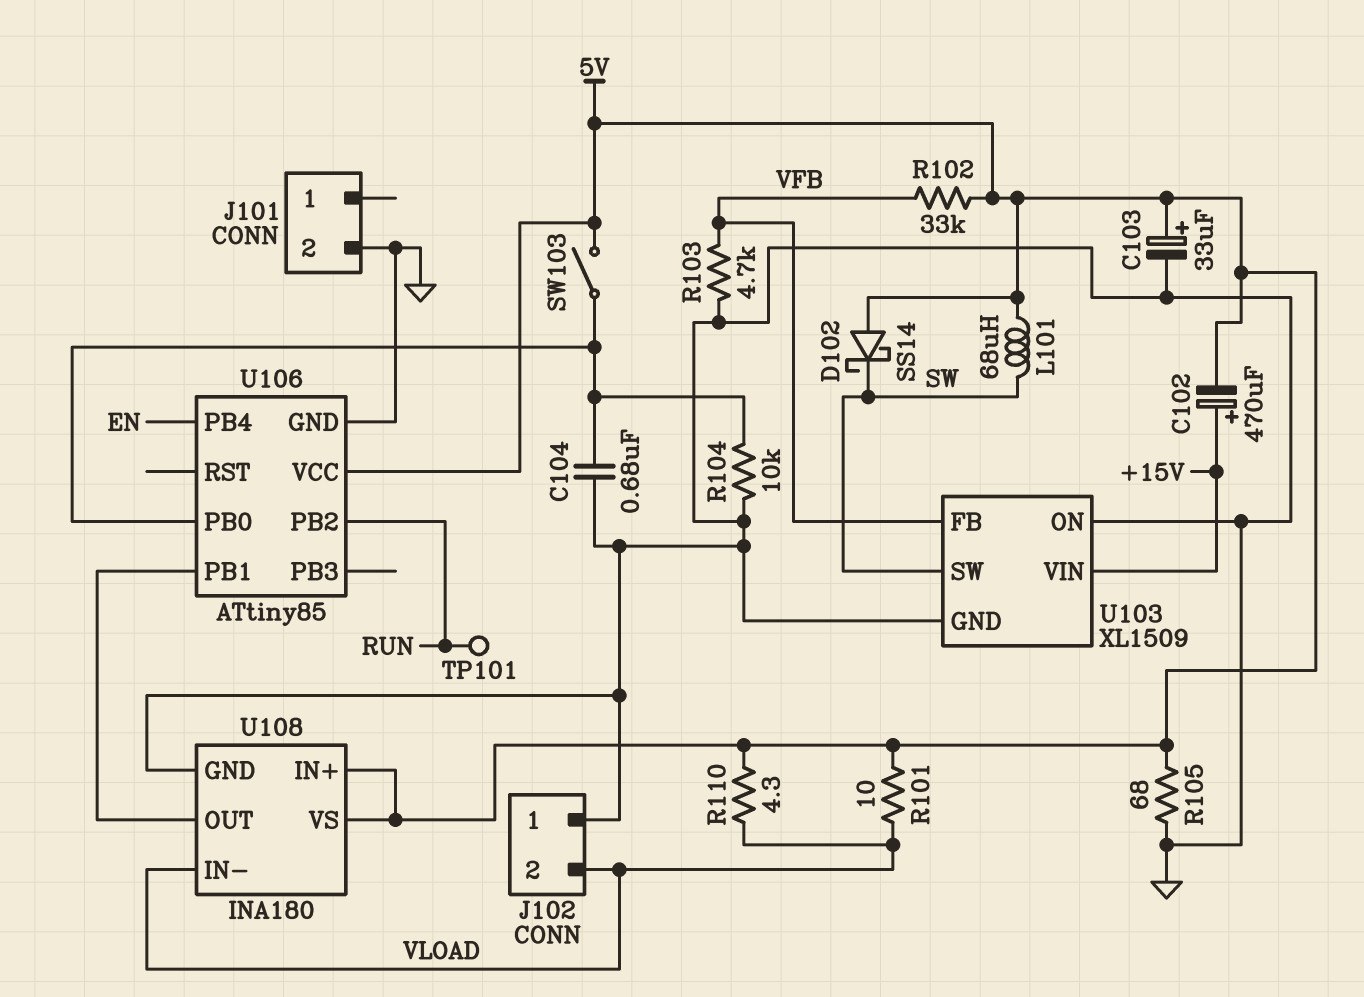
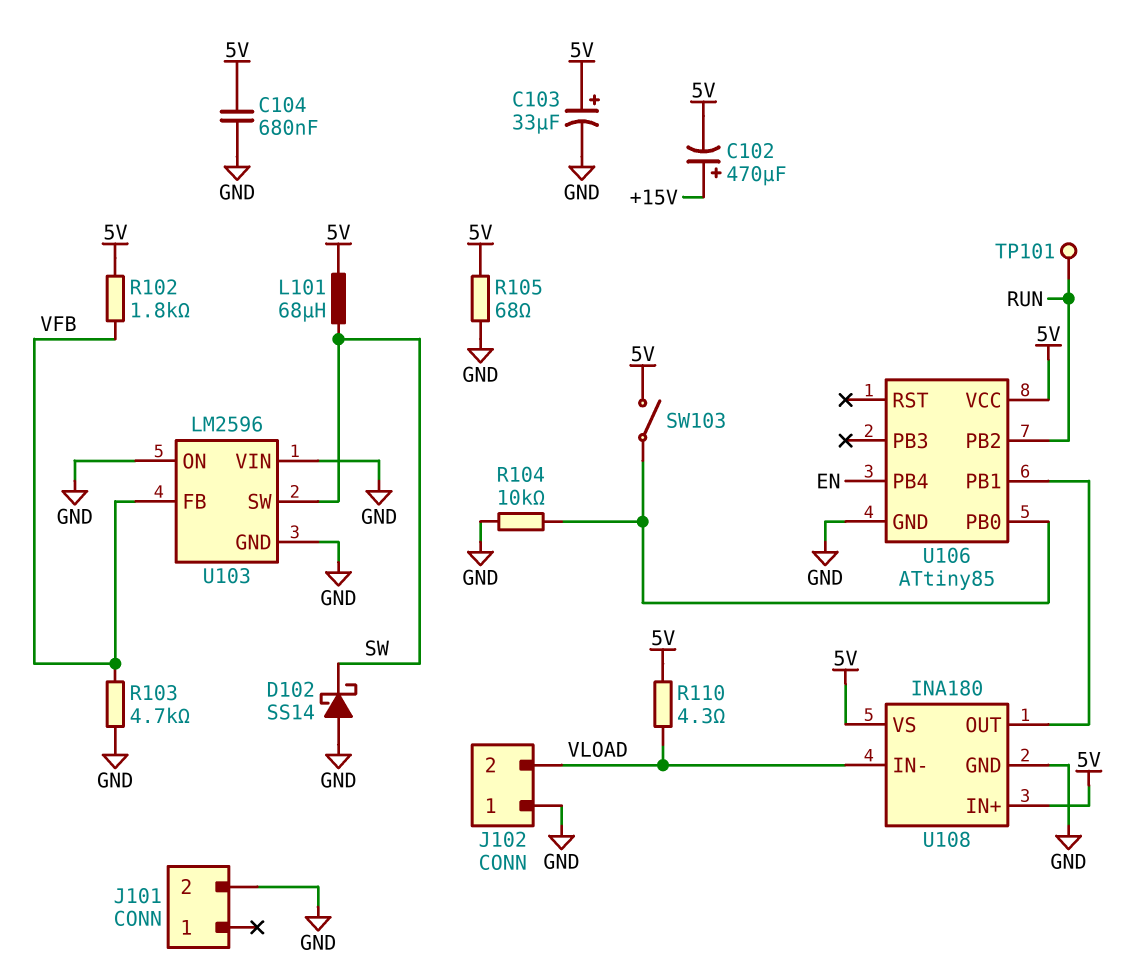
C104: 680nF (GND, U106/PB0) -> 680nF (5V, GND)
D102: schottky SS14 (A 5V, K SW) -> schottky SS14 (A GND, K SW)
R101: 10 (5V, VLOAD) -> none
R102: 33k (5V, VFB) -> 1.8k (5V, VFB)
U103: XL1509 -> LM2596
U103 pin VIN: +15V -> GND

